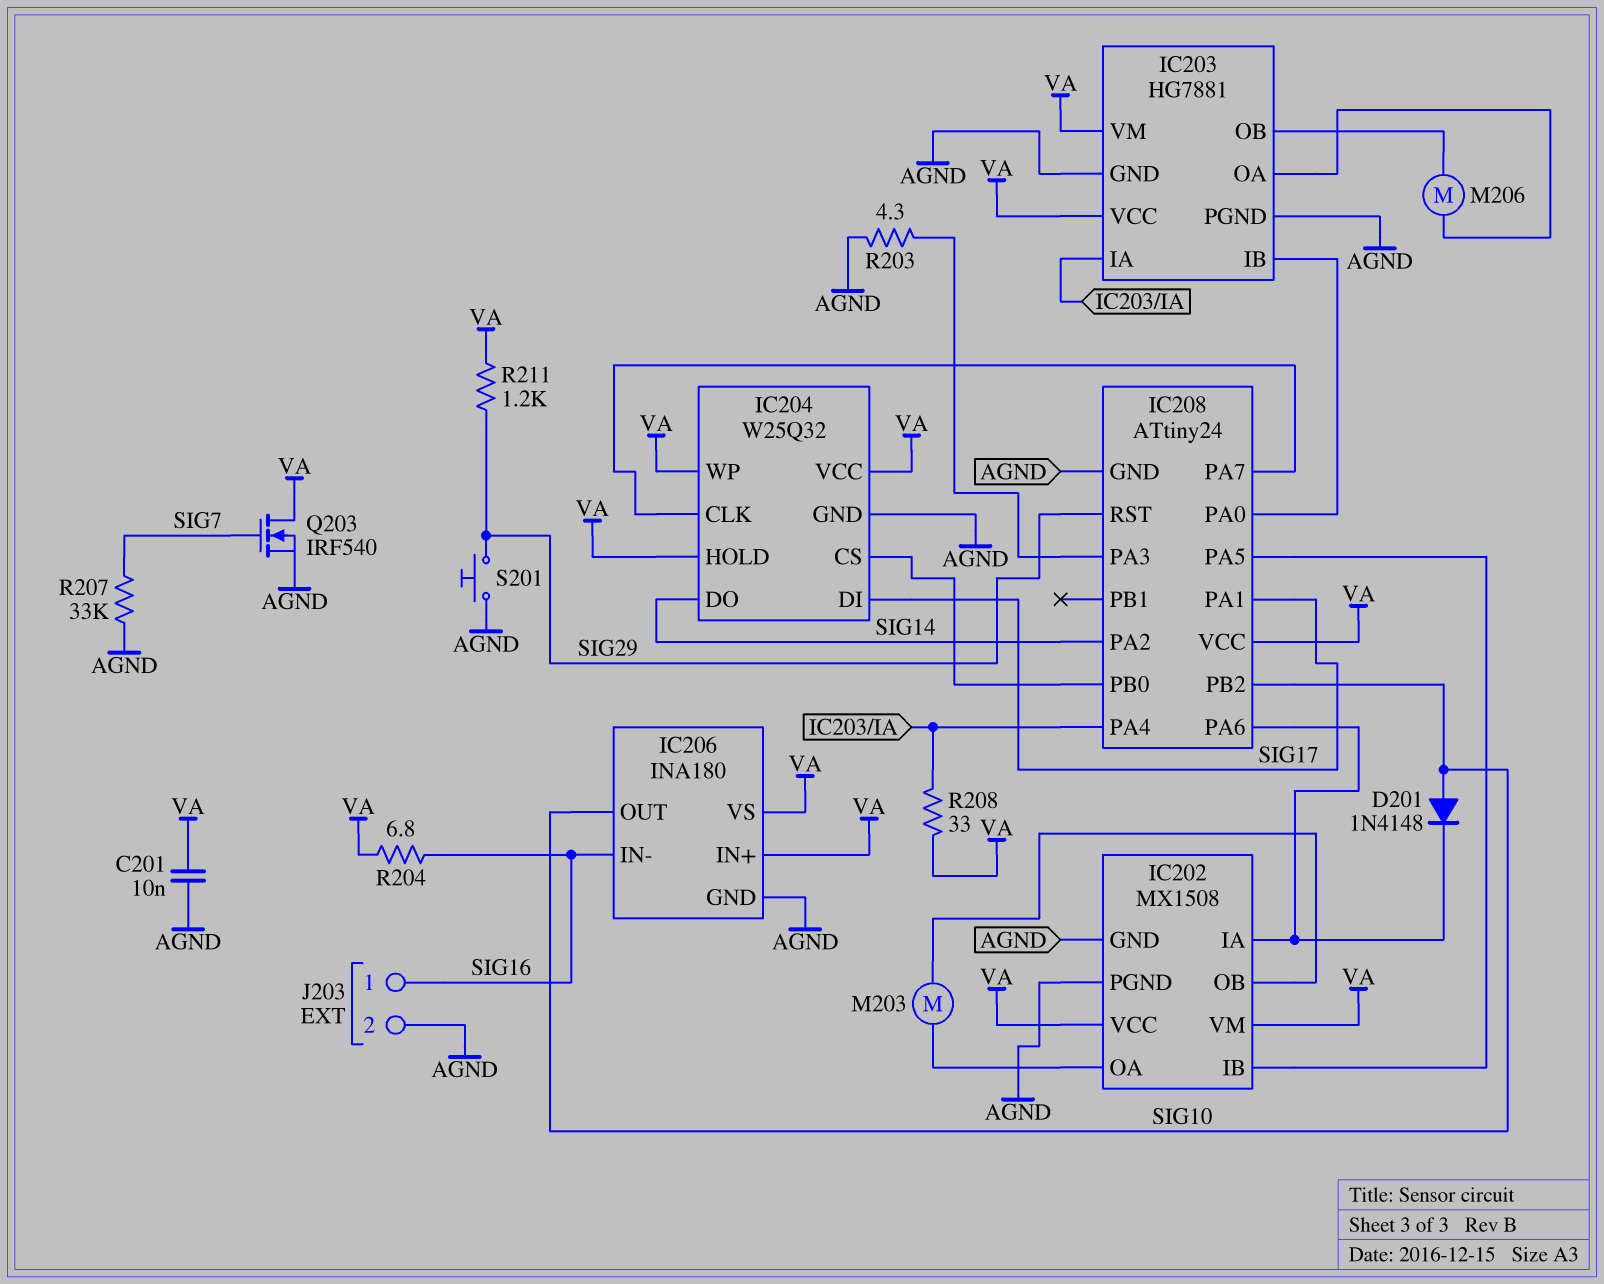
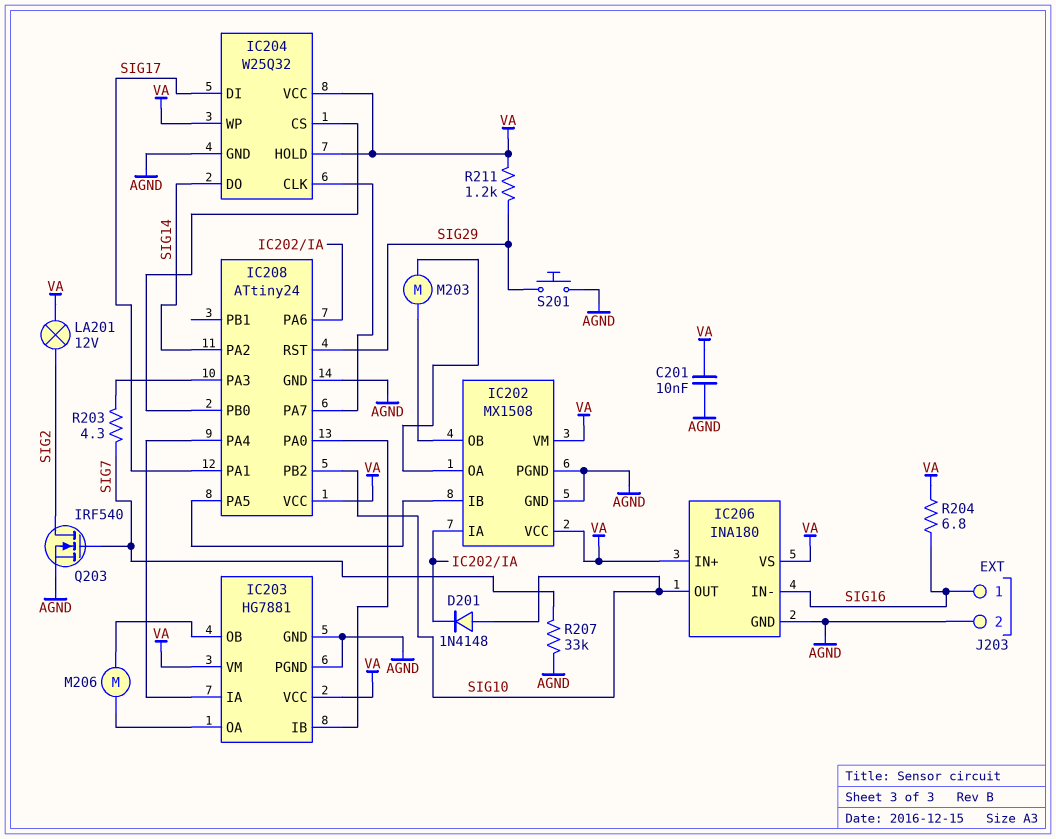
LA201: none -> lamp 12V (SIG2, VA)
Q203: NMOS IRF540 (G SIG7, D VA, S AGND) -> NMOS IRF540 (G SIG7, D SIG2, S AGND)
R203: 4.3 (AGND, IC208/PA3) -> 4.3 (IC208/PA3, SIG7)
R208: 33 (IC203/IA, VA) -> none

